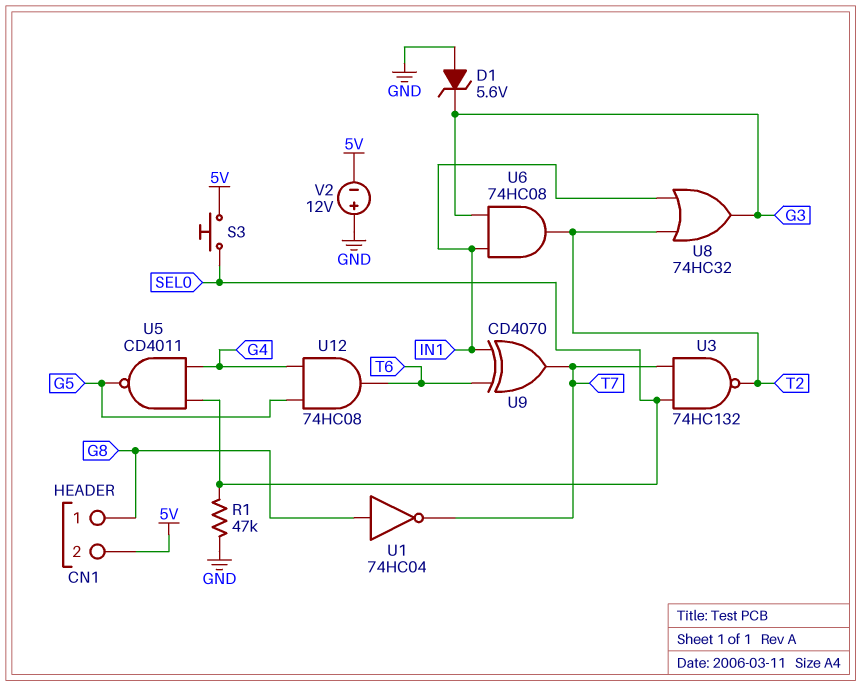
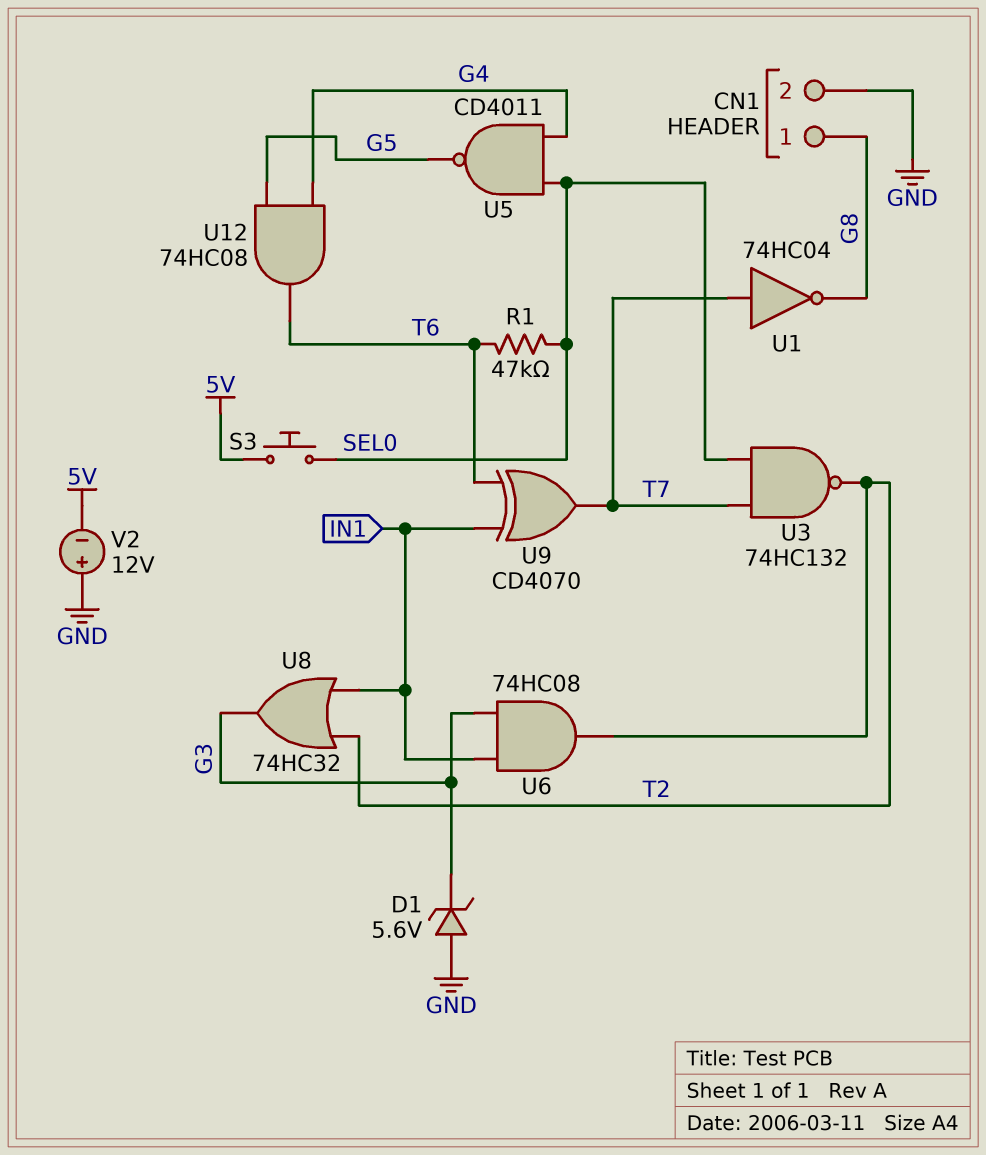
CN1 pin 2: 5V -> GND
R1: 47k (GND, SEL0) -> 47k (SEL0, T6)
U1: NOT 74HC04 (in G8, out T7) -> NOT 74HC04 (in T7, out G8)

